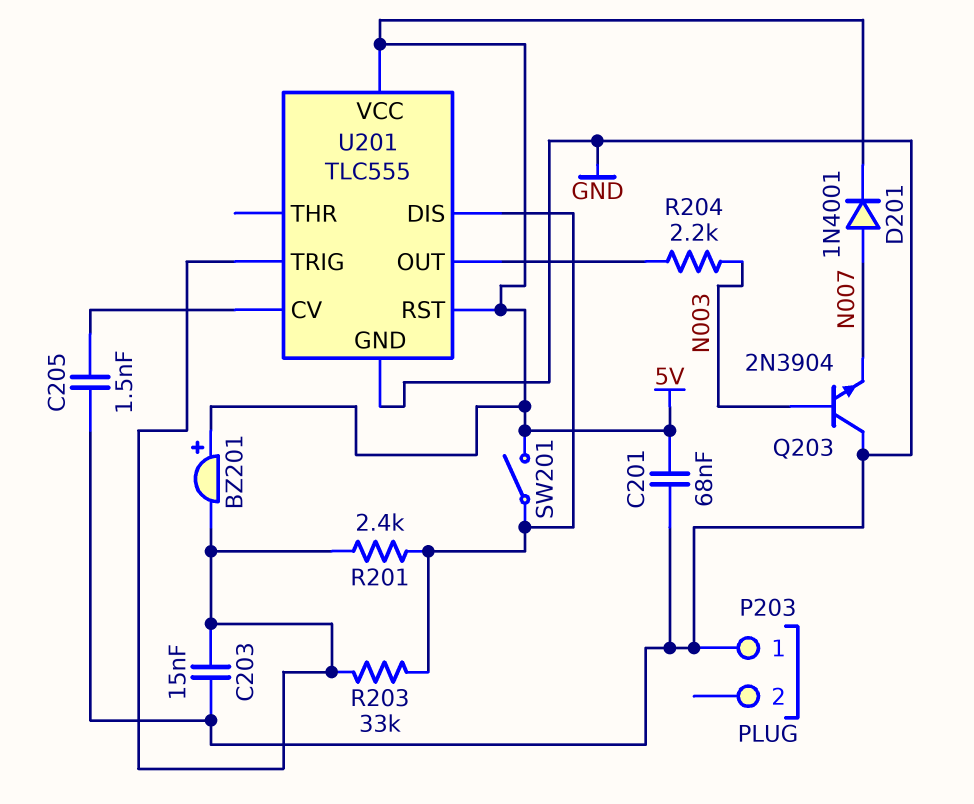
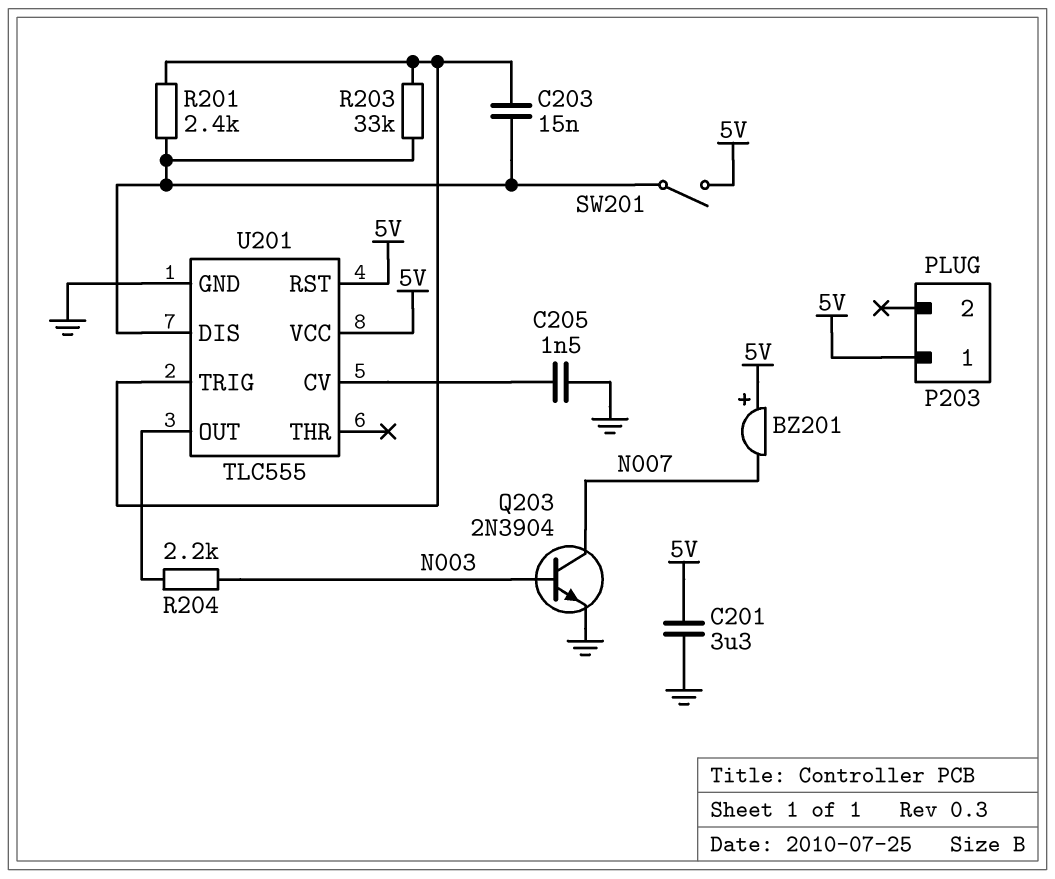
BZ201: buzzer (plus 5V, minus U201/TRIG) -> buzzer (plus 5V, minus N007)
C201: 68nF (5V, GND) -> 3.3uF (5V, GND)
C203: 15nF (GND, U201/TRIG) -> 15nF (U201/DIS, U201/TRIG)
D201: diode 1N4001 (A N007, K 5V) -> none
P203 pin 1: GND -> 5V
Q203: NPN 2N3904 (B N003, C GND, E N007) -> NPN 2N3904 (B N003, C N007, E GND)

